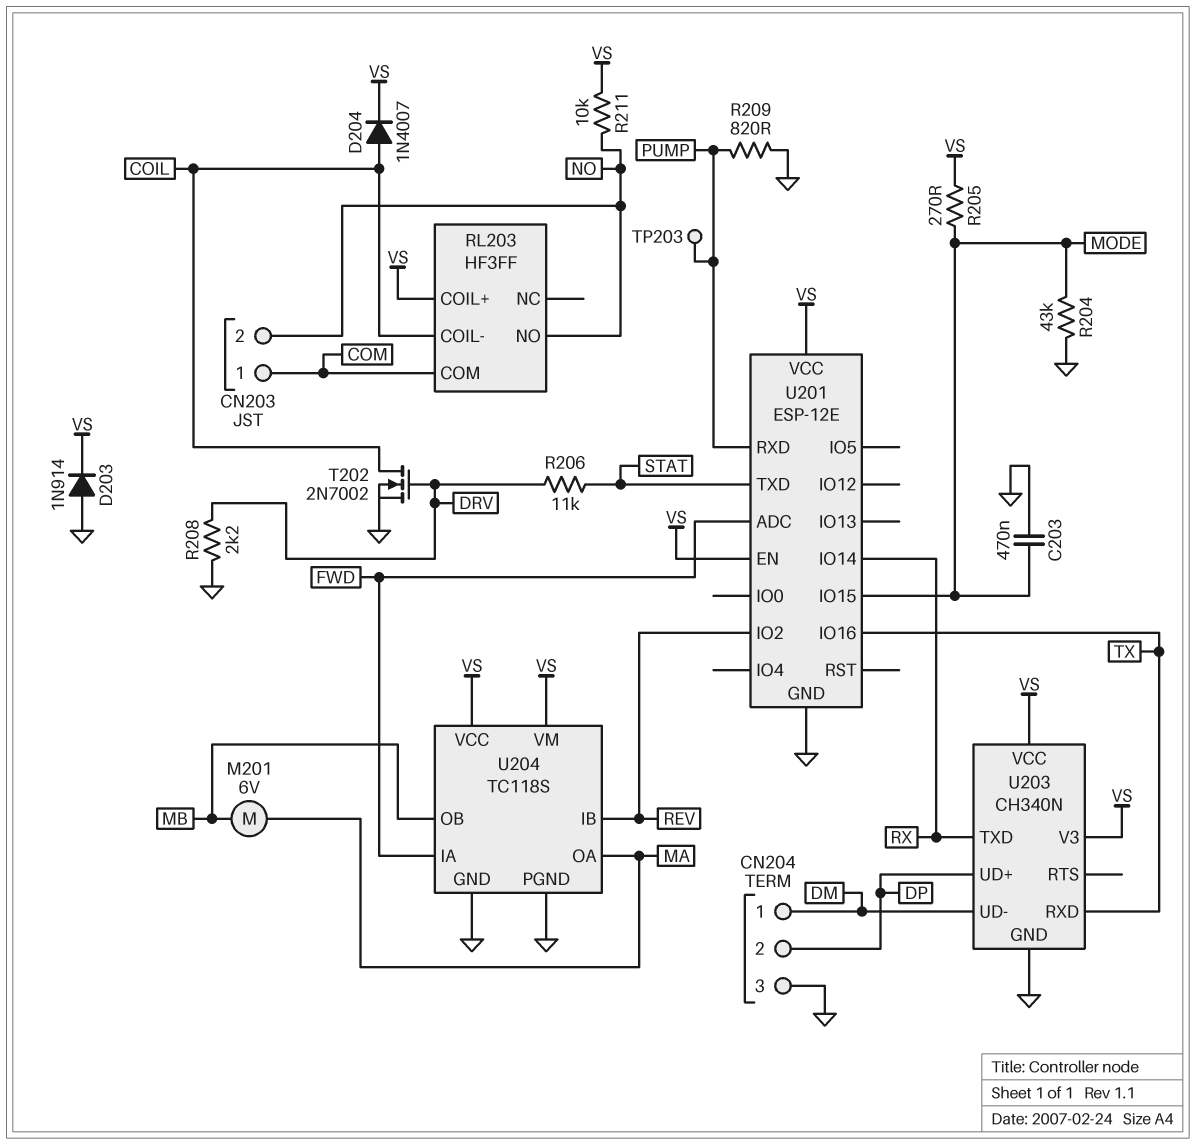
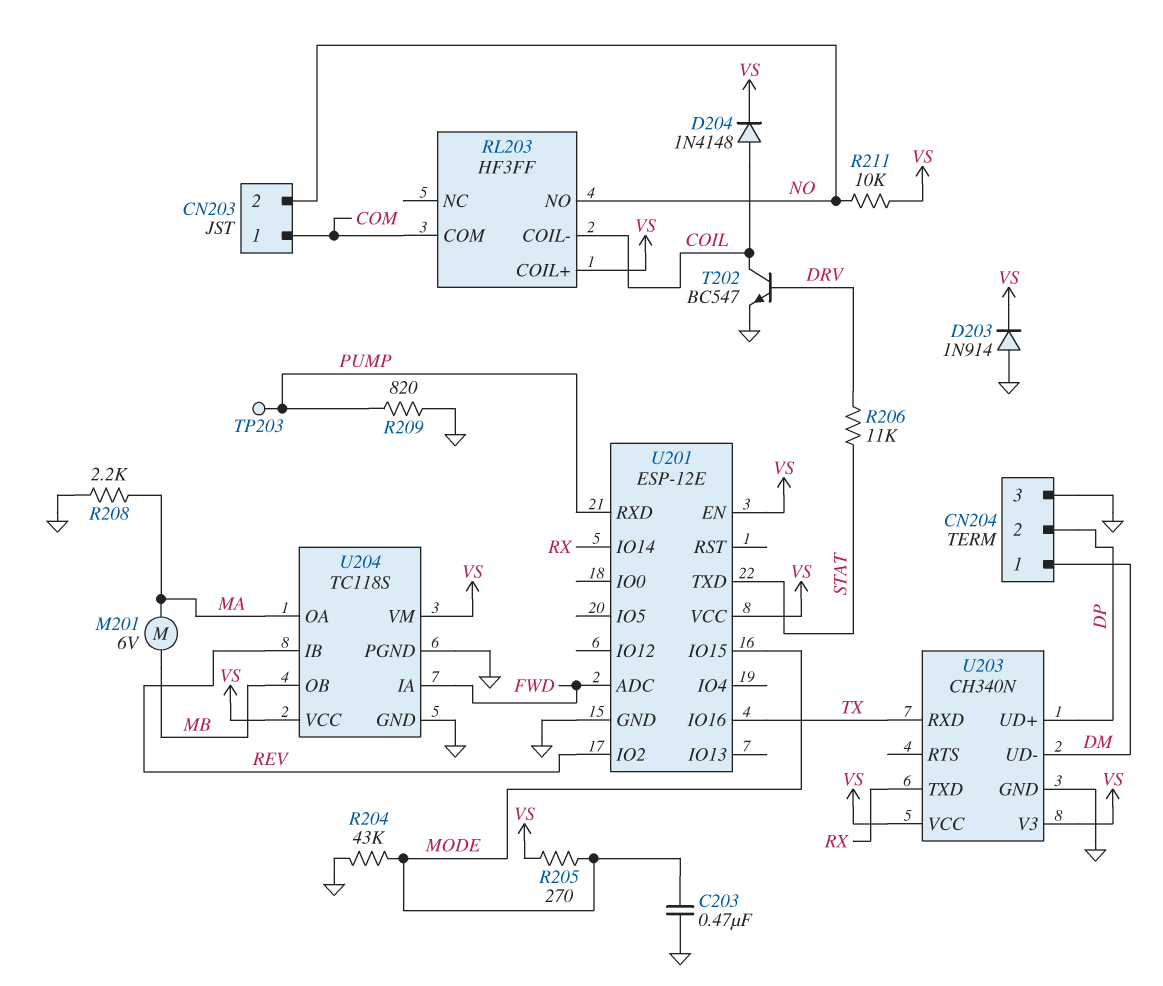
D204: diode 1N4007 (A COIL, K VS) -> diode 1N4148 (A COIL, K VS)
R208: 2.2k (DRV, GND) -> 2.2k (GND, MA)
T202: NMOS 2N7002 (G DRV, D COIL, S GND) -> NPN BC547 (B DRV, C COIL, E GND)

